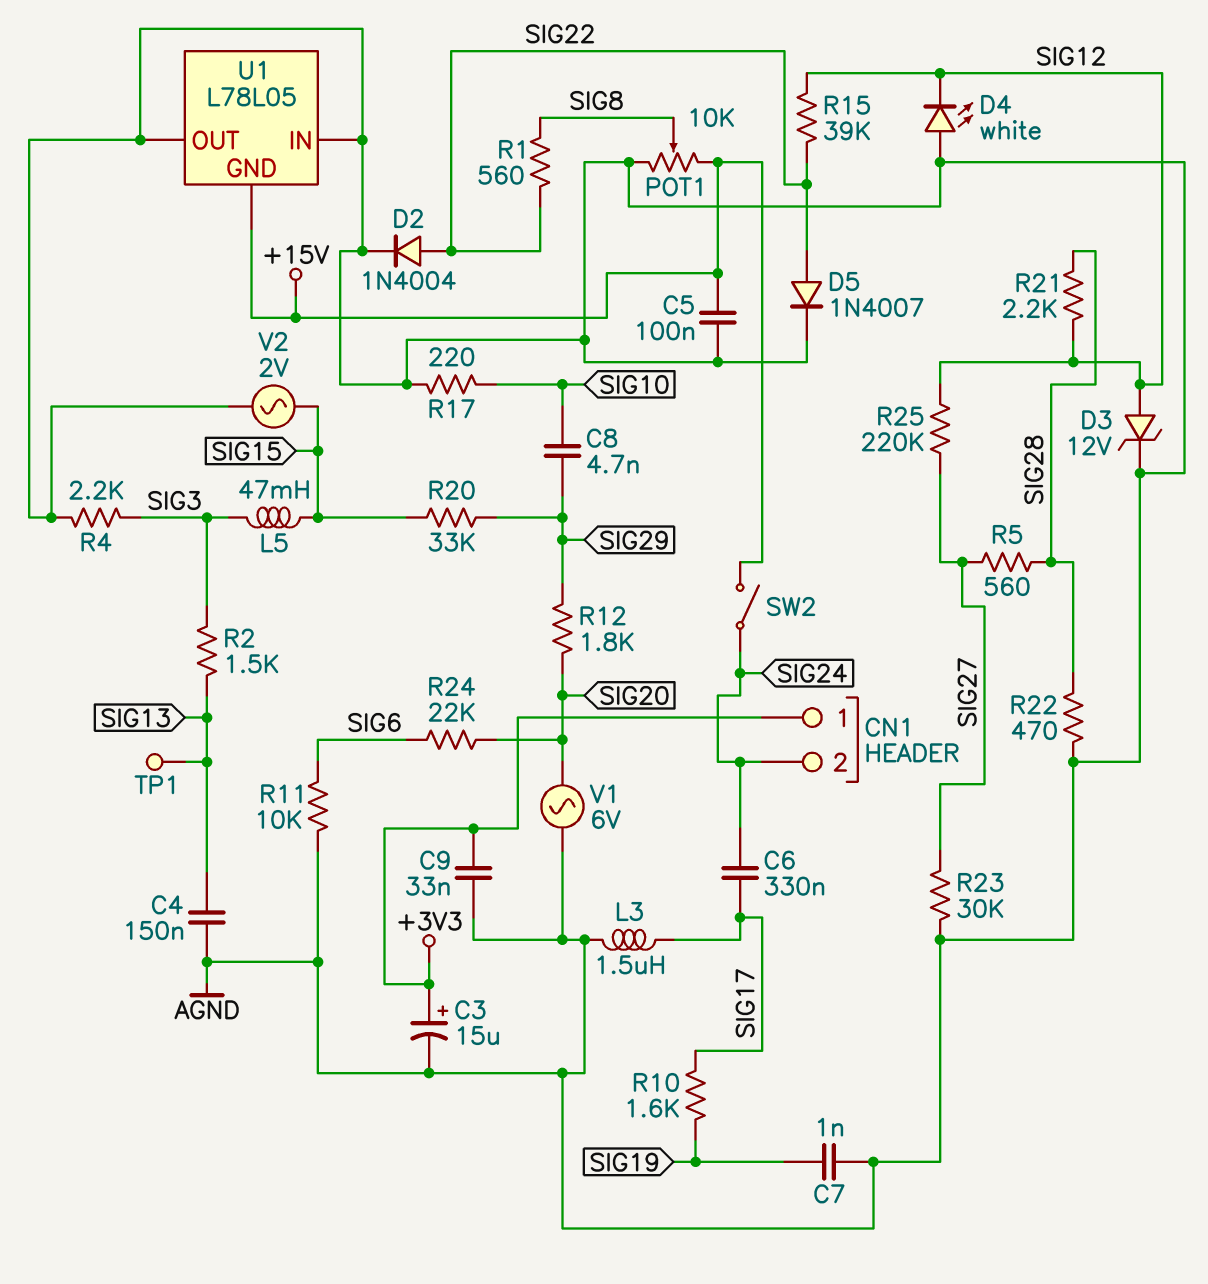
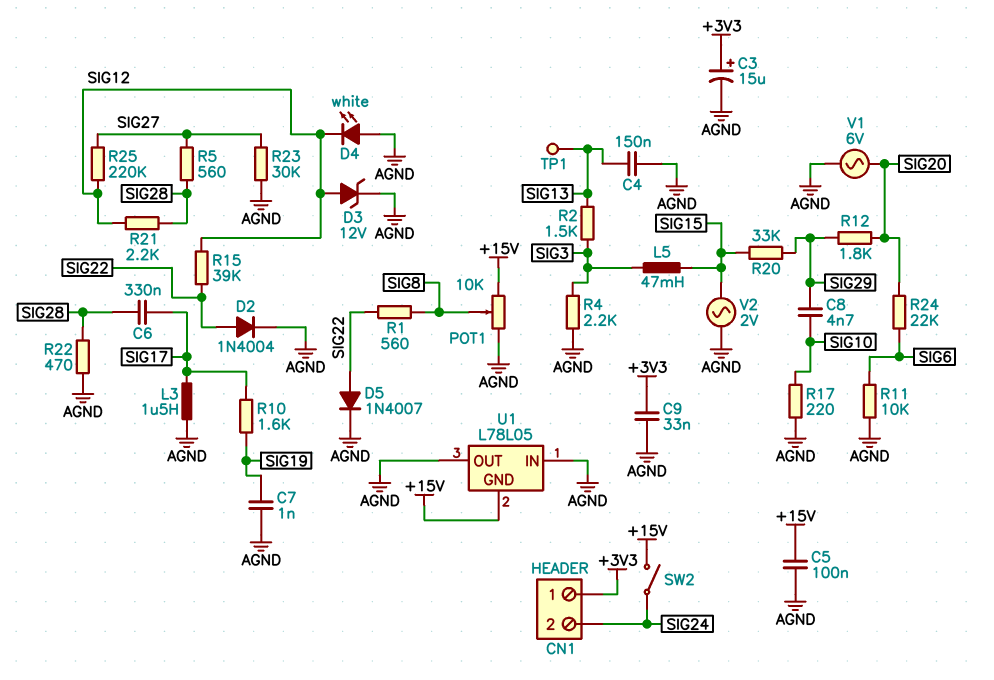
C6: 330nF (SIG17, SIG24) -> 330nF (SIG17, SIG28)

